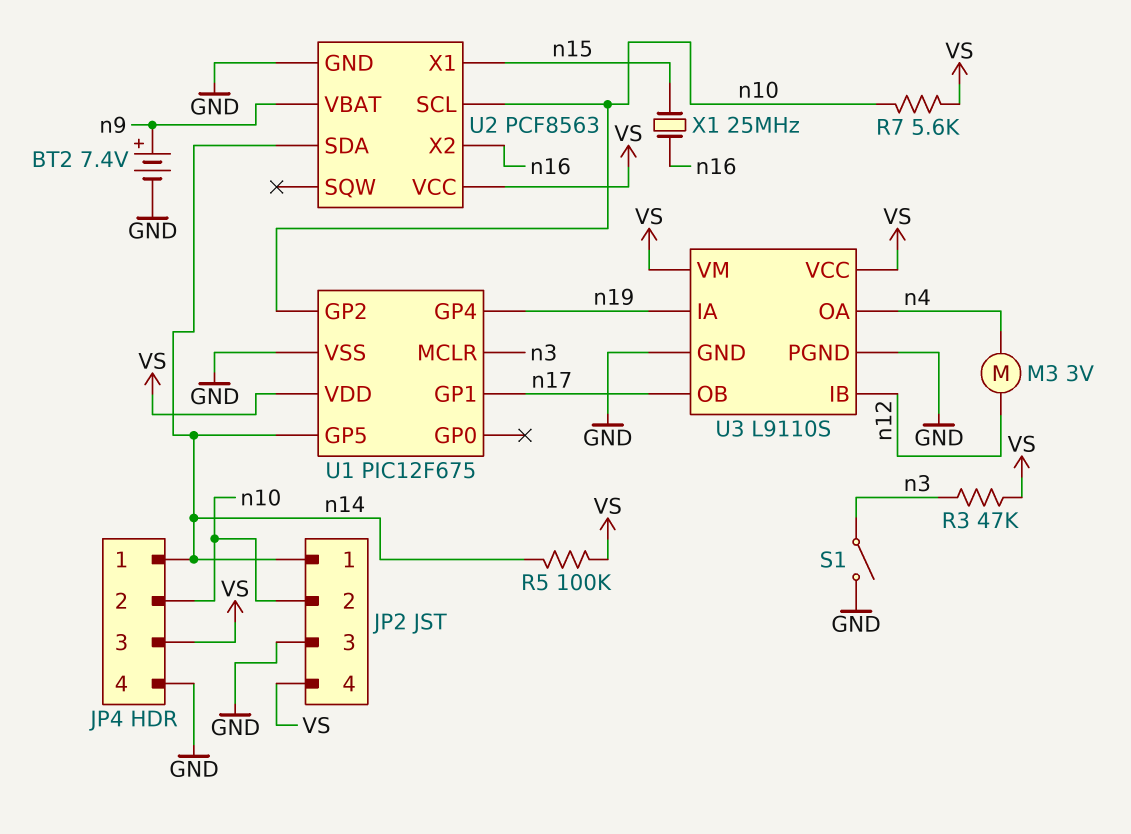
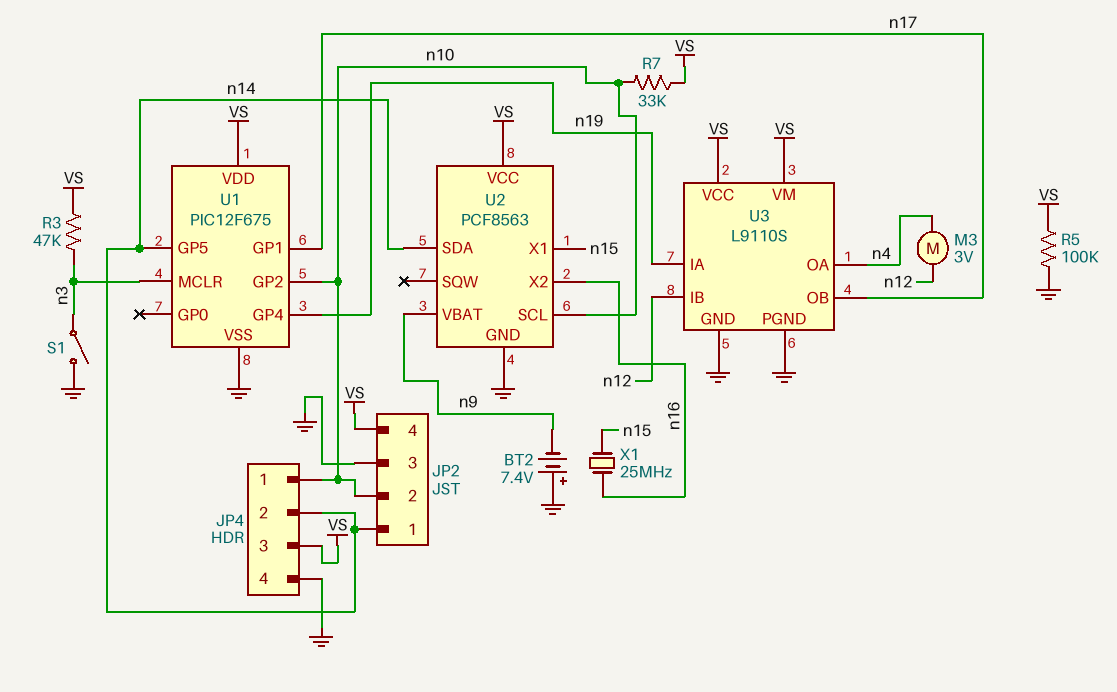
BT2: 7.4V (plus n9, minus GND) -> 7.4V (plus GND, minus n9)
JP4 pin 1: n14 -> n10
JP4 pin 2: n10 -> n14
R5: 100k (VS, n14) -> 100k (GND, VS)
R7: 5.6k (VS, n10) -> 33k (VS, n10)

